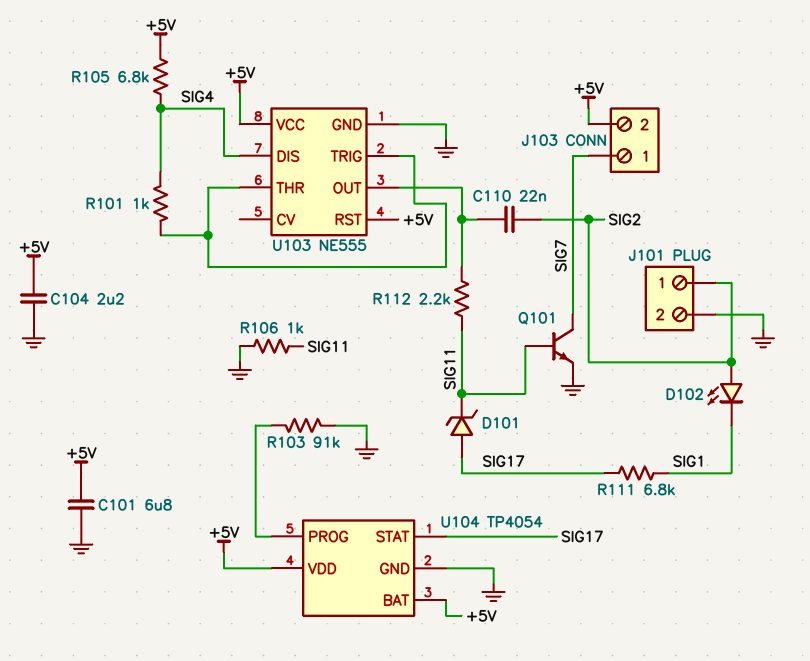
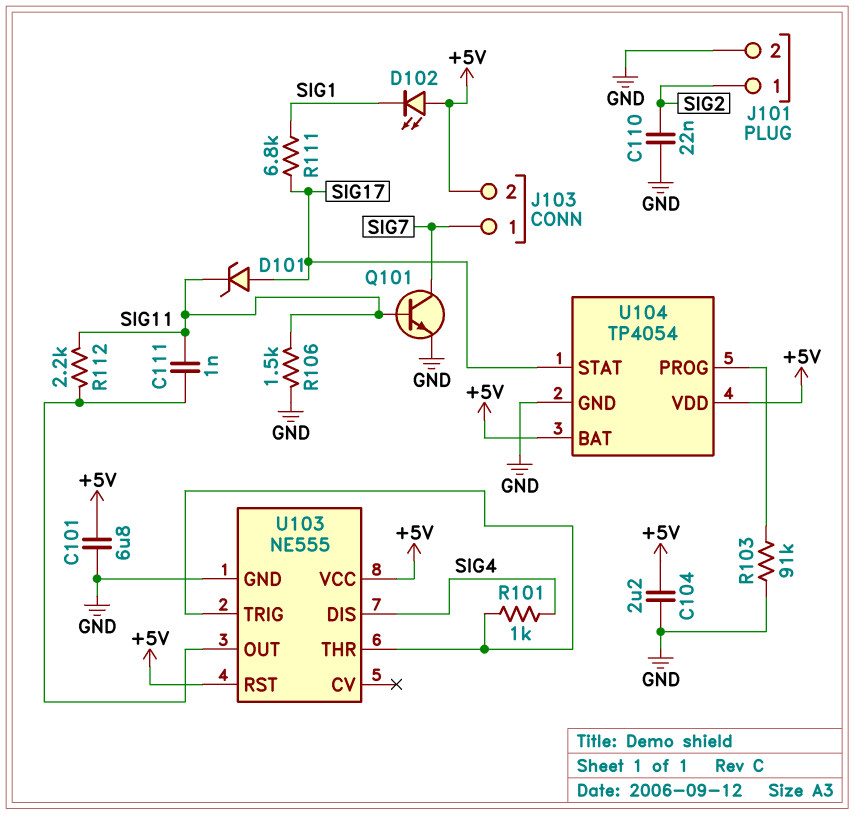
C110: 22nF (SIG2, U103/OUT) -> 22nF (GND, SIG2)
C111: none -> 1nF (SIG11, U103/OUT)
D102: LED (A SIG2, K SIG1) -> LED (A +5V, K SIG1)
R105: 6.8k (+5V, SIG4) -> none
R106: 1k (GND, SIG11) -> 1.5k (GND, SIG11)

